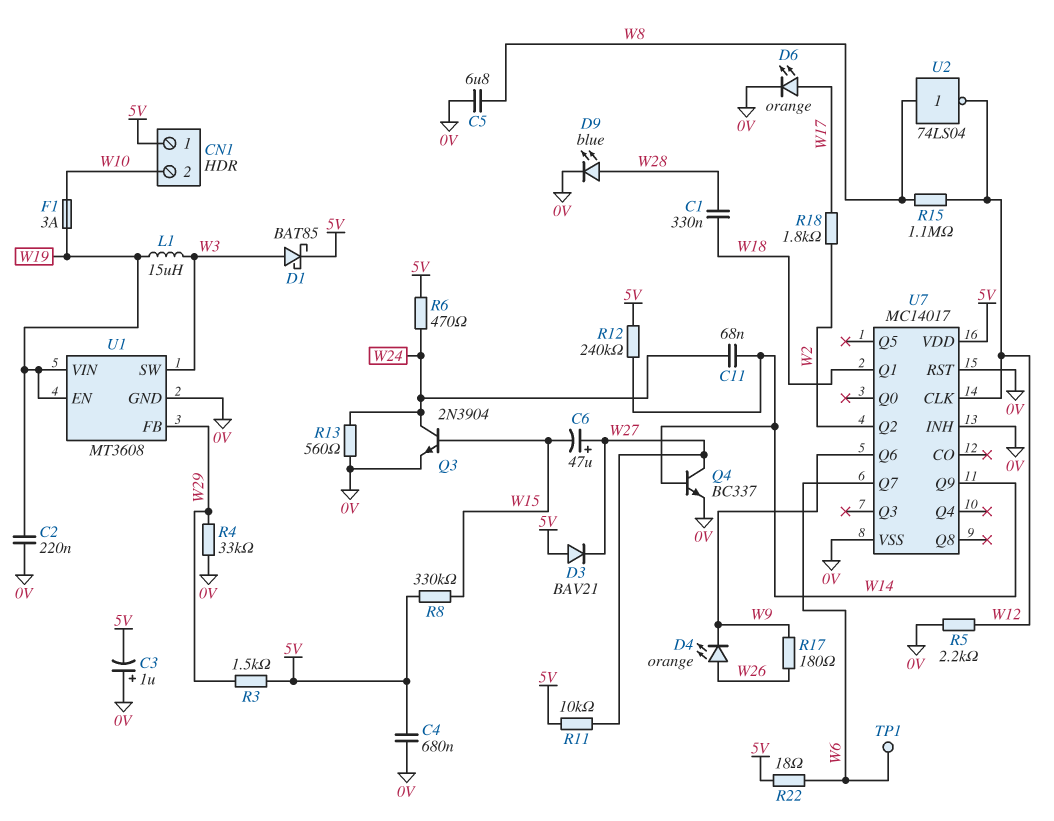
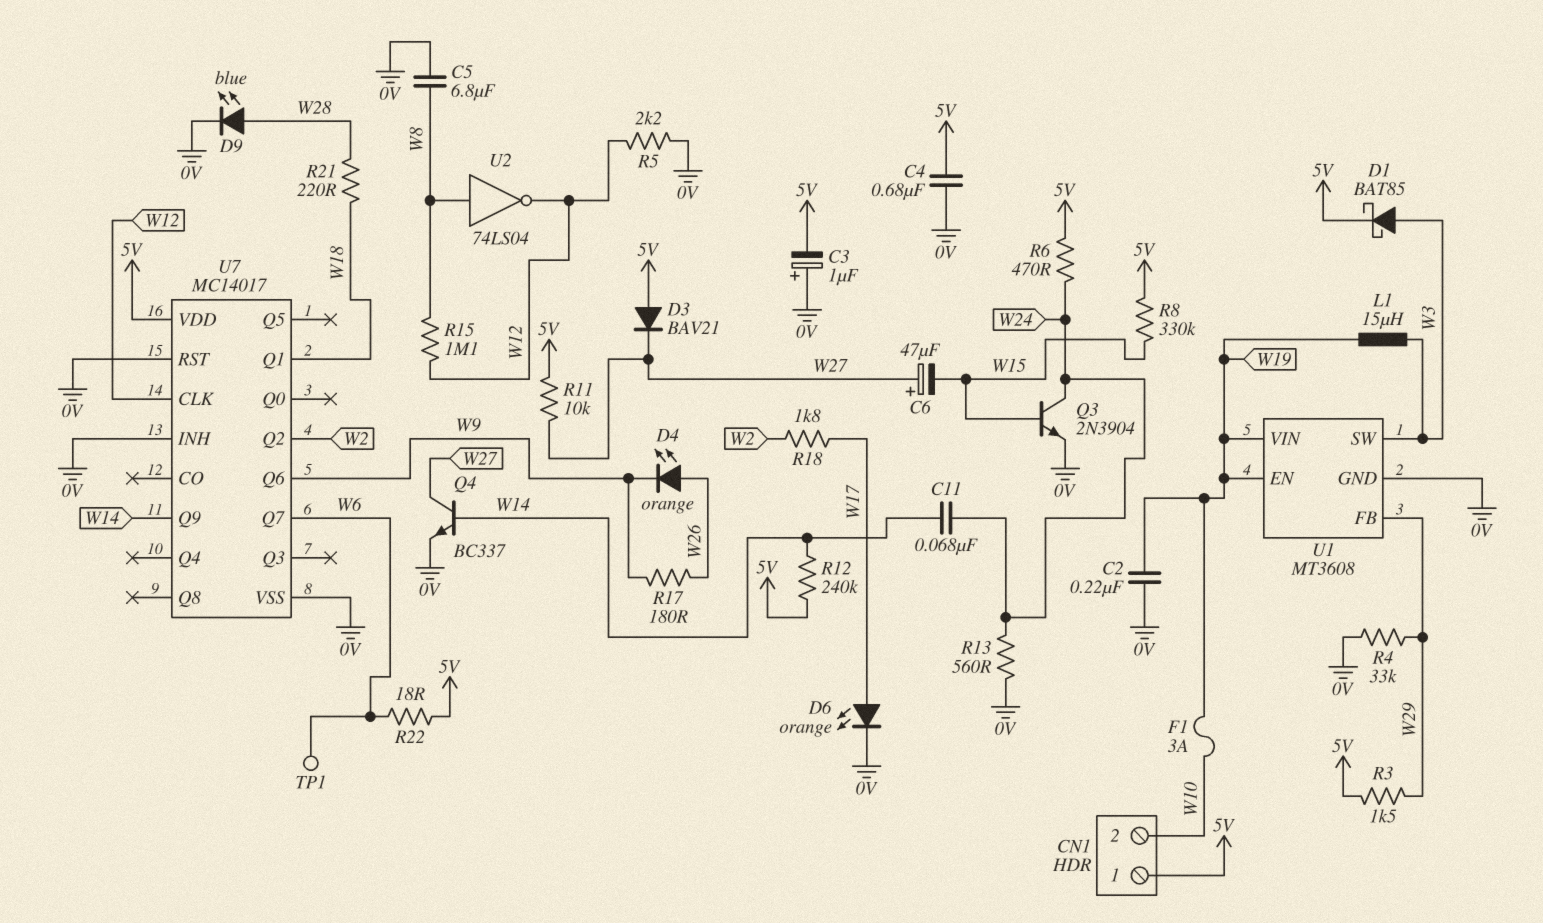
C1: 330nF (W18, W28) -> none
R21: none -> 220 (W18, W28)

